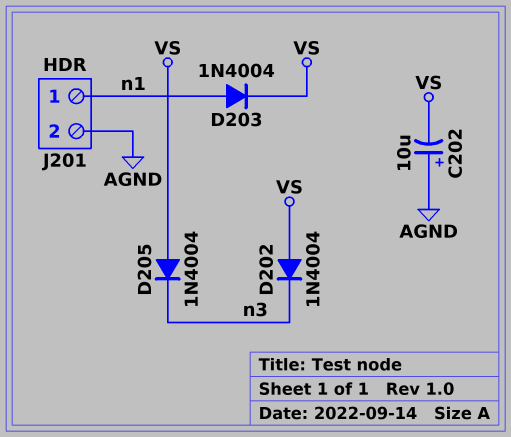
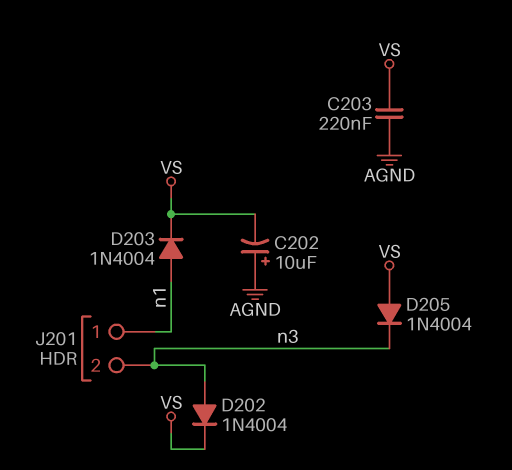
C203: none -> 220nF (AGND, VS)
D202: diode 1N4004 (A VS, K n3) -> diode 1N4004 (A n3, K VS)
J201 pin 2: AGND -> n3

